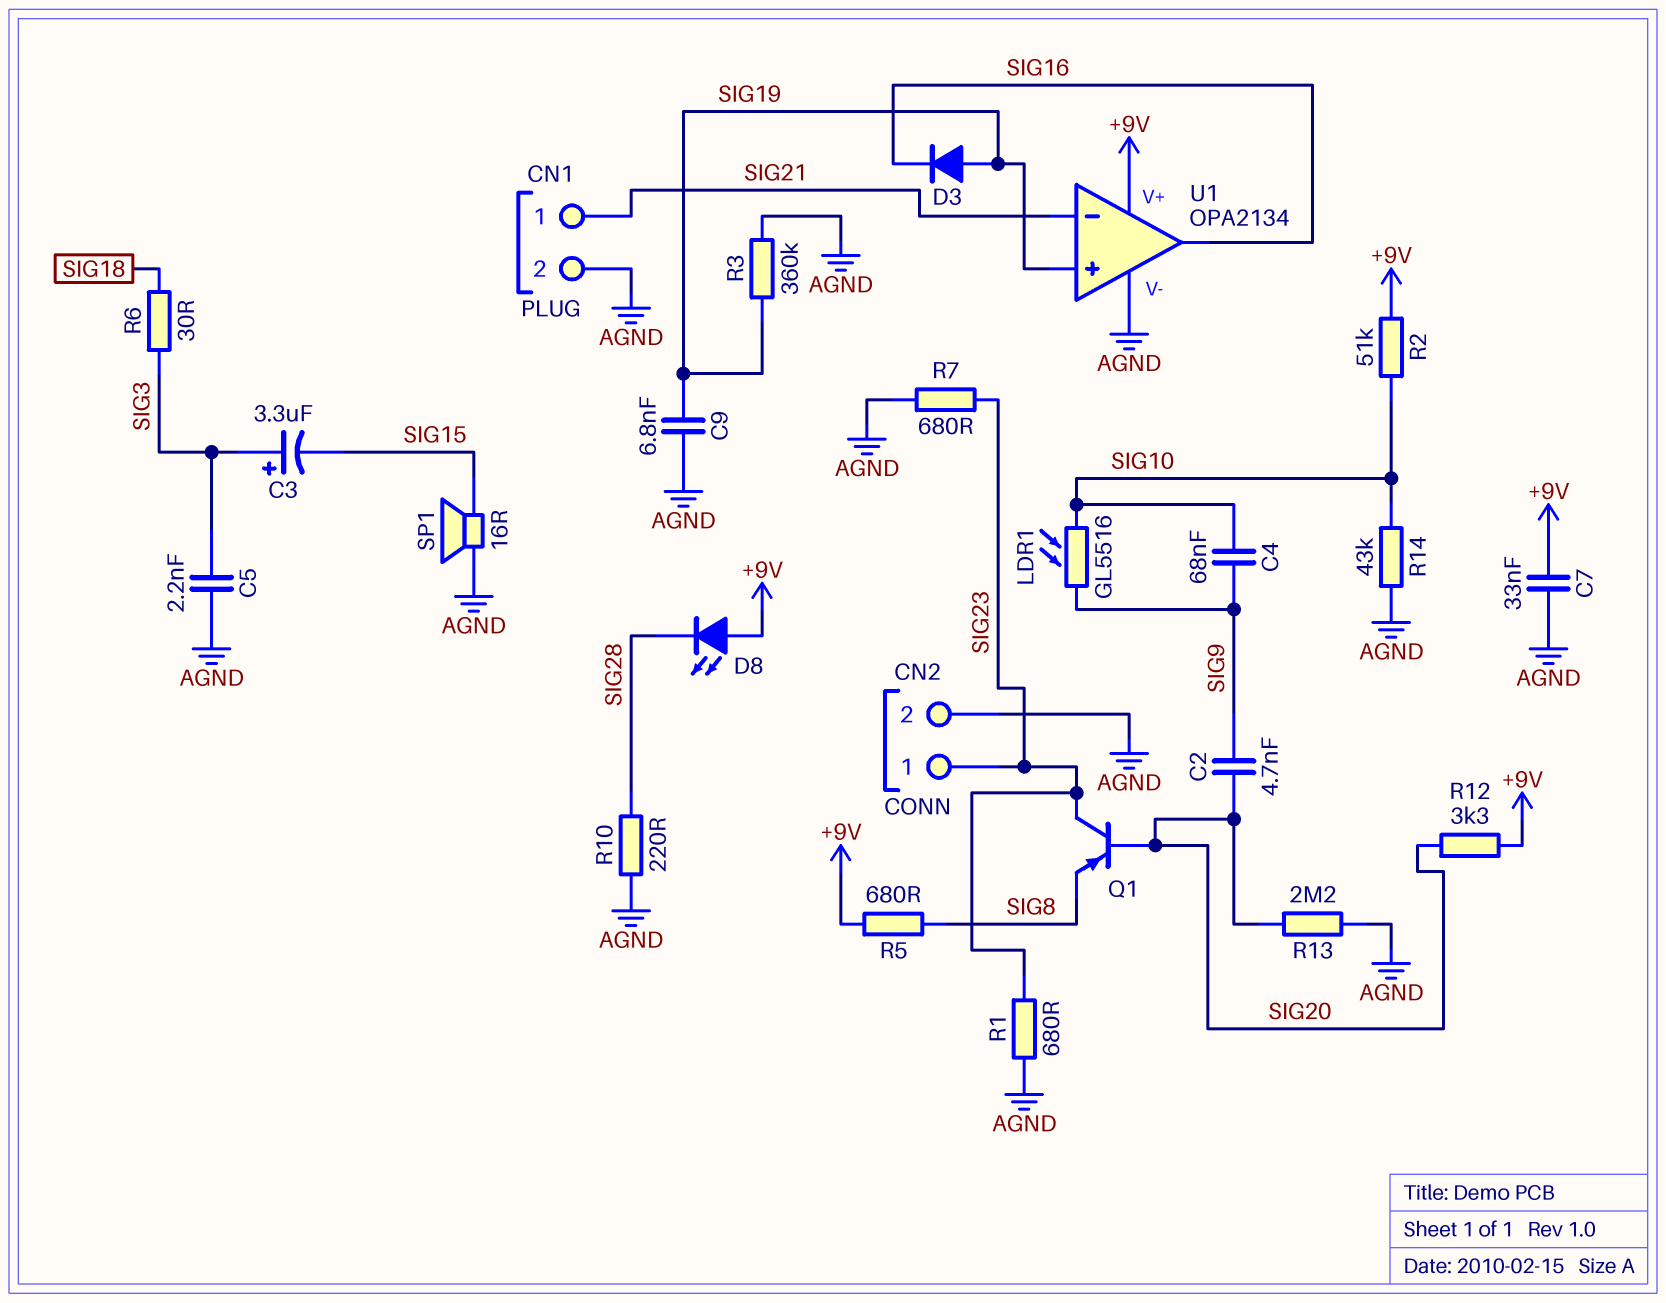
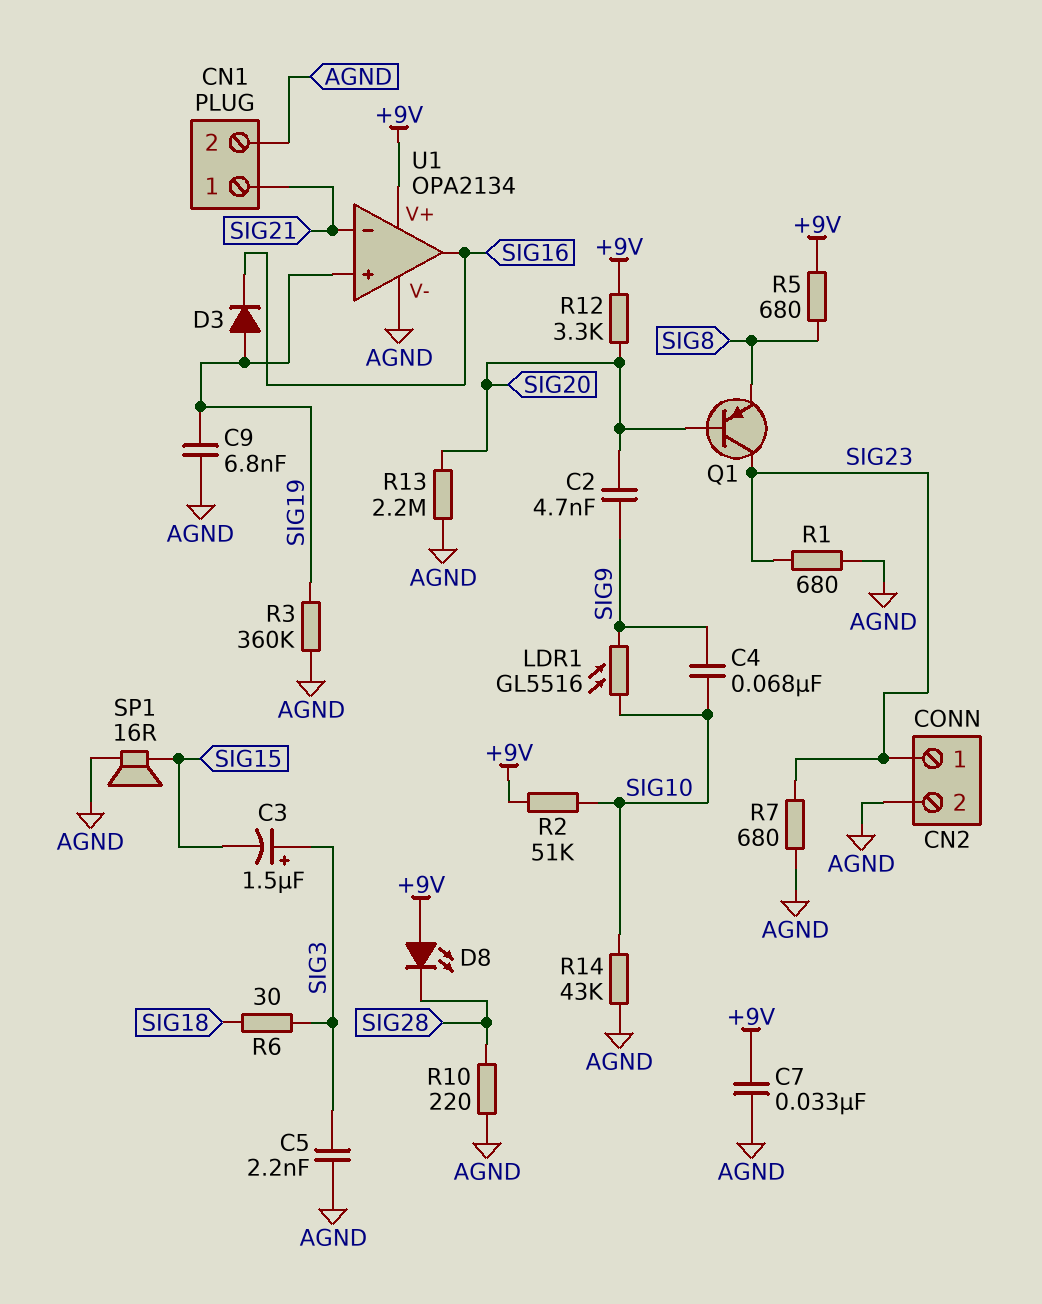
C3: 3.3uF (plus SIG3, minus SIG15) -> 1.5uF (plus SIG3, minus SIG15)

